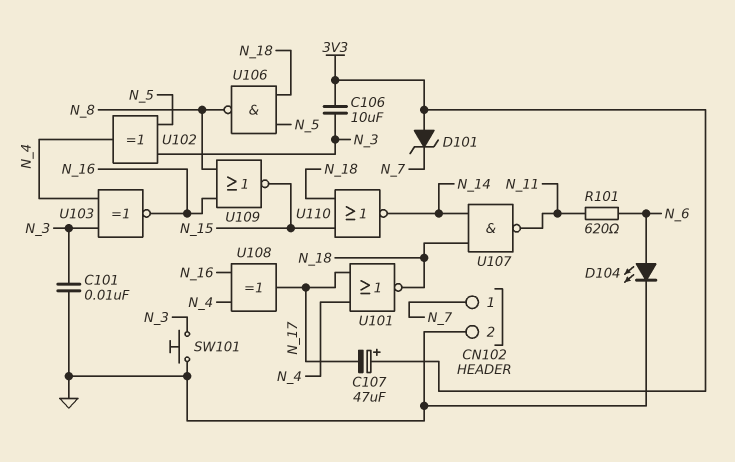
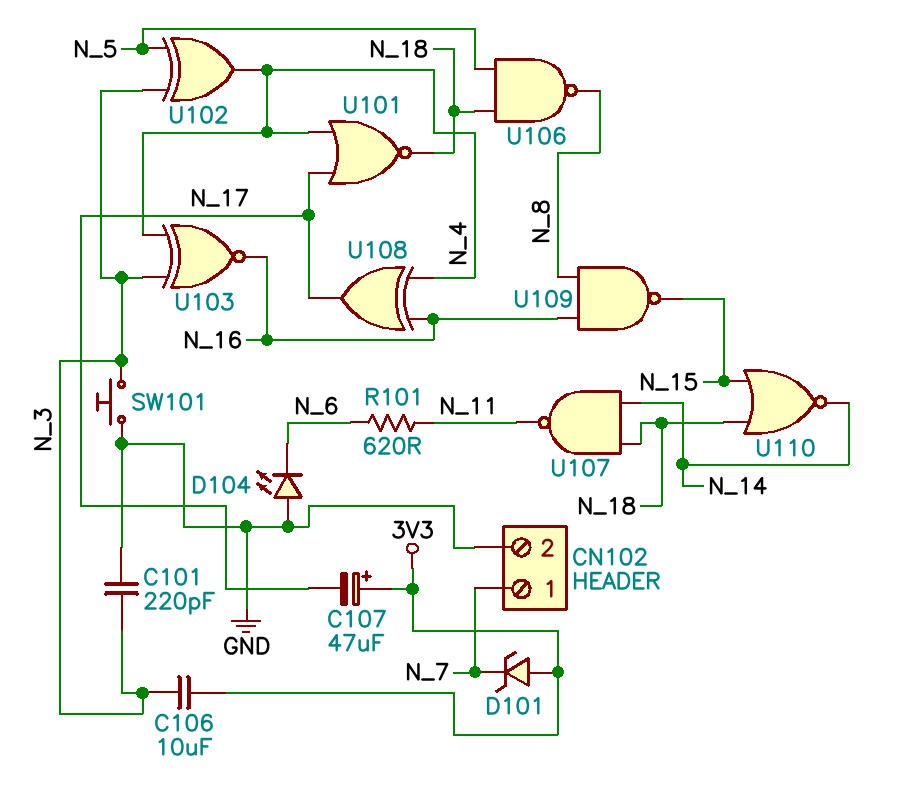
C101: 10nF (GND, N_3) -> 220pF (GND, N_3)
D104: LED (A N_6, K GND) -> LED (A GND, K N_6)
U109: NOR (in N_8, in N_16, out N_15) -> NAND (in N_8, in N_16, out N_15)

